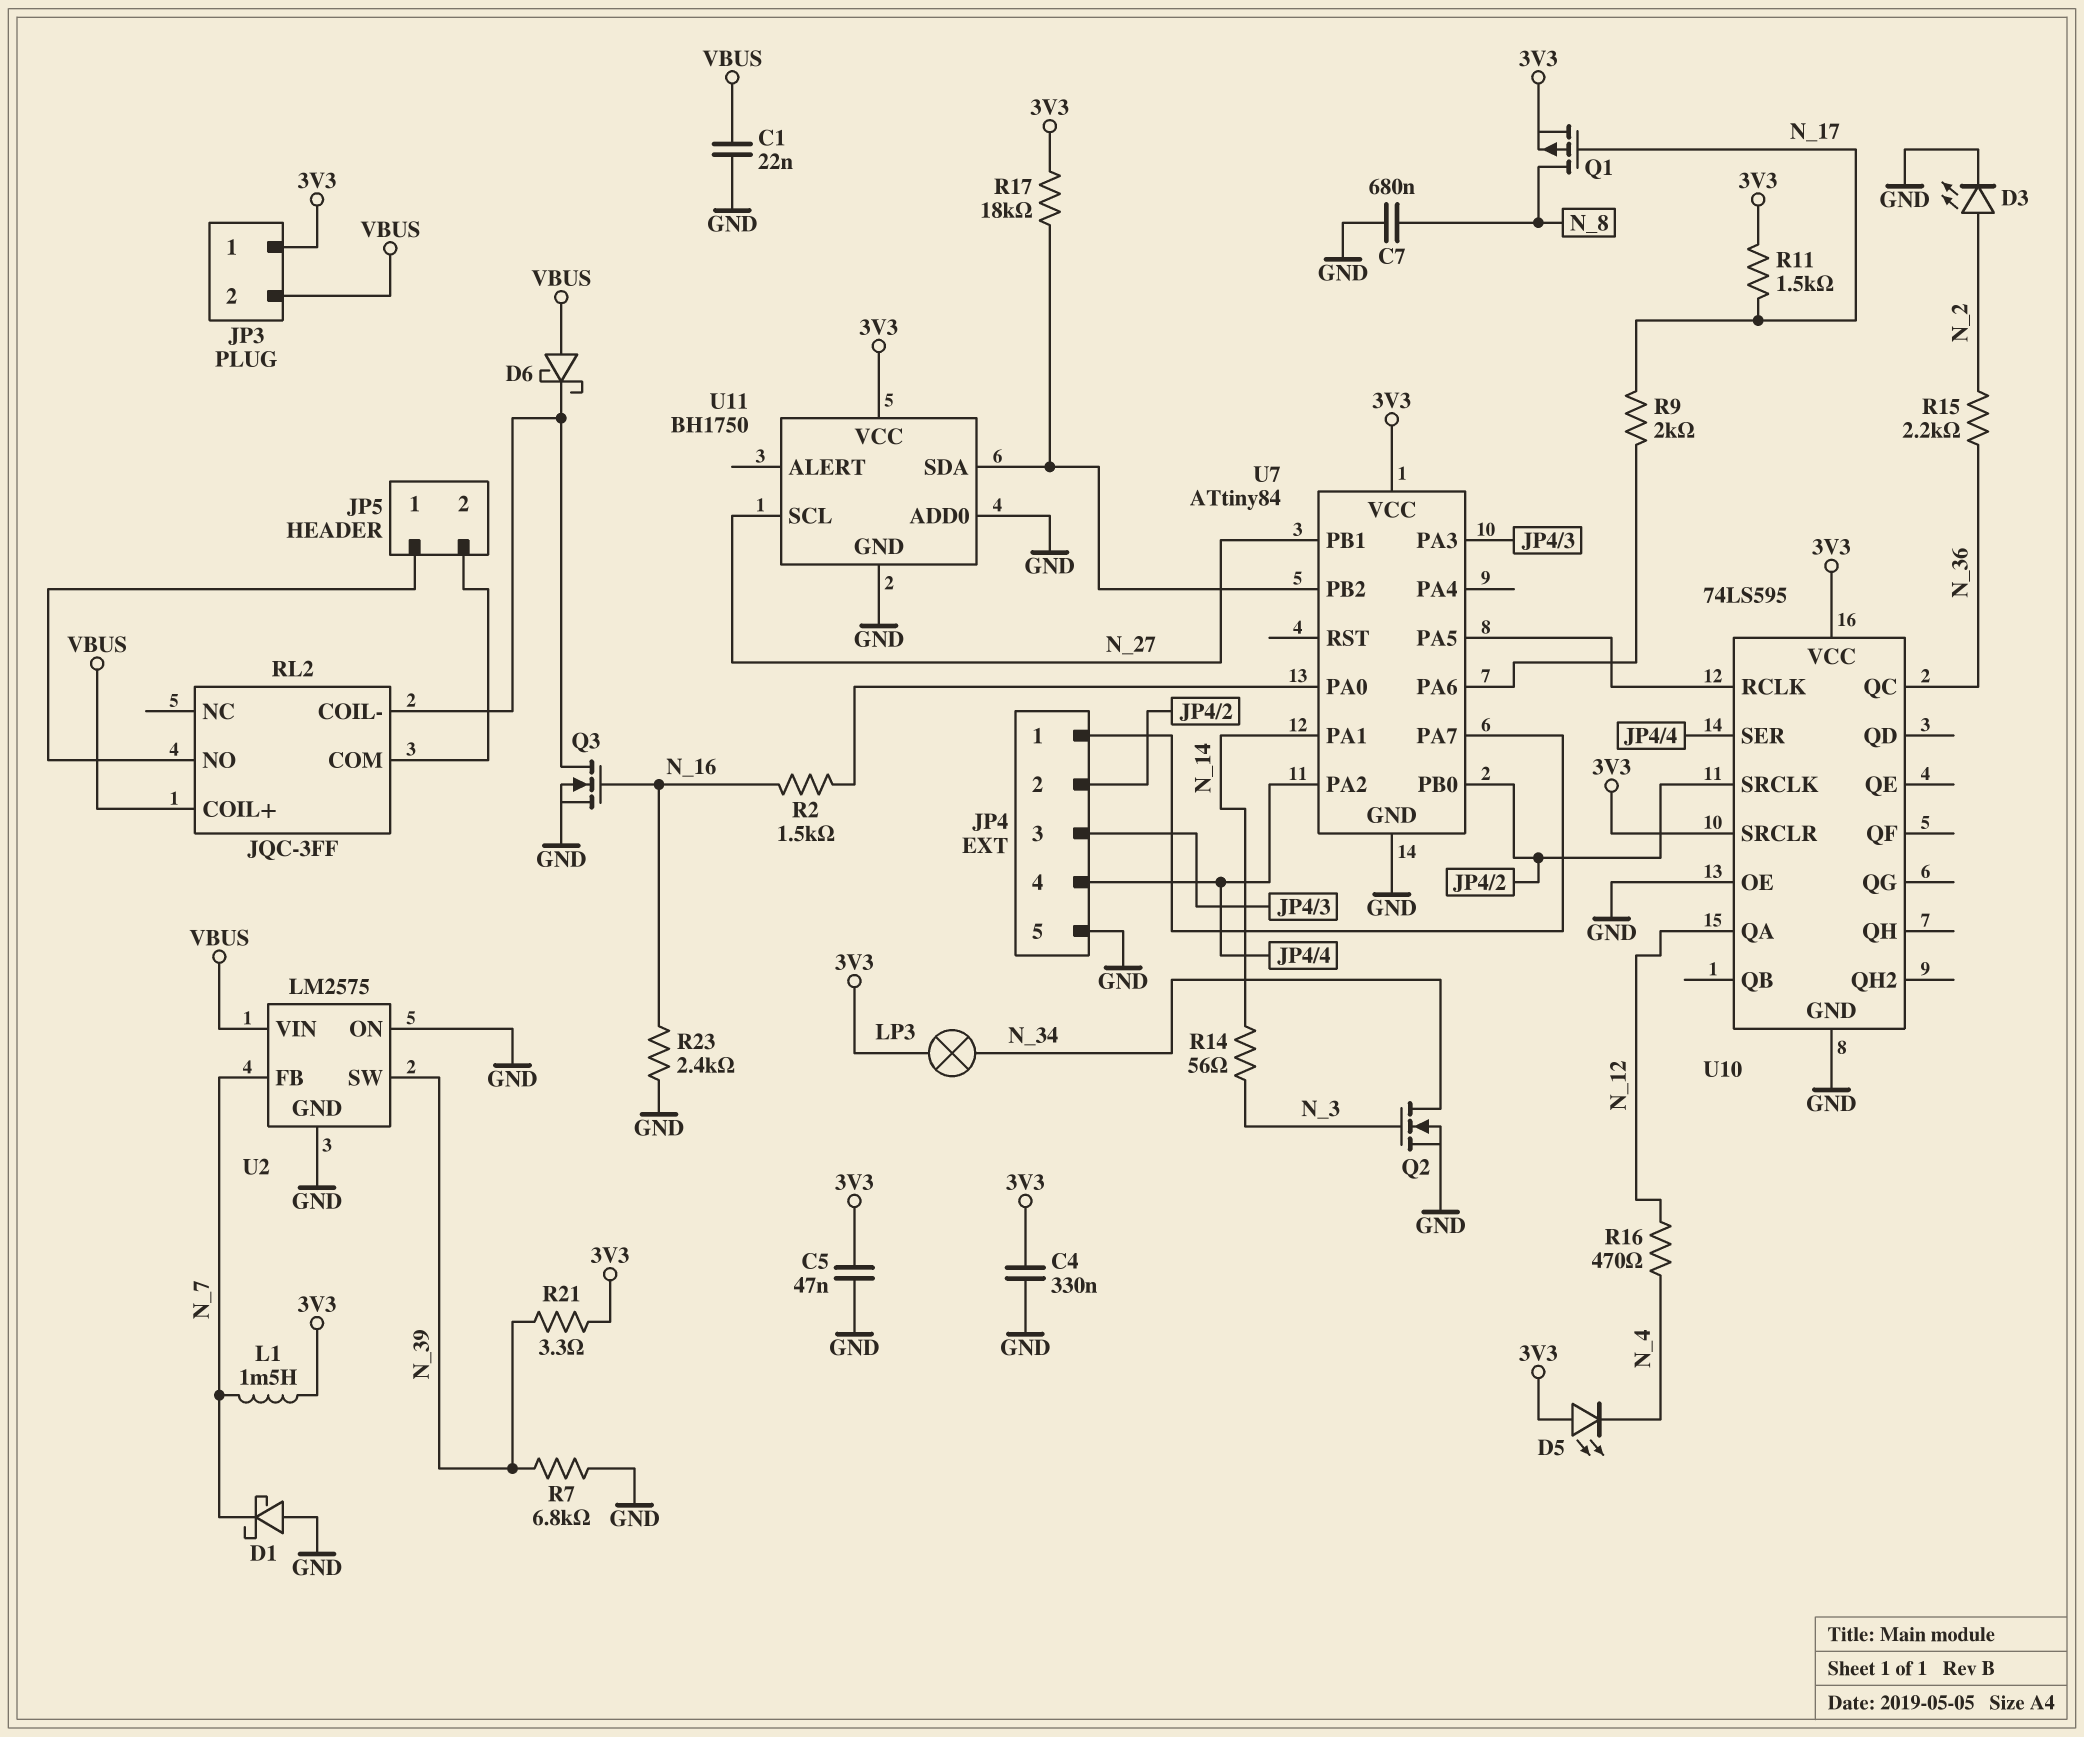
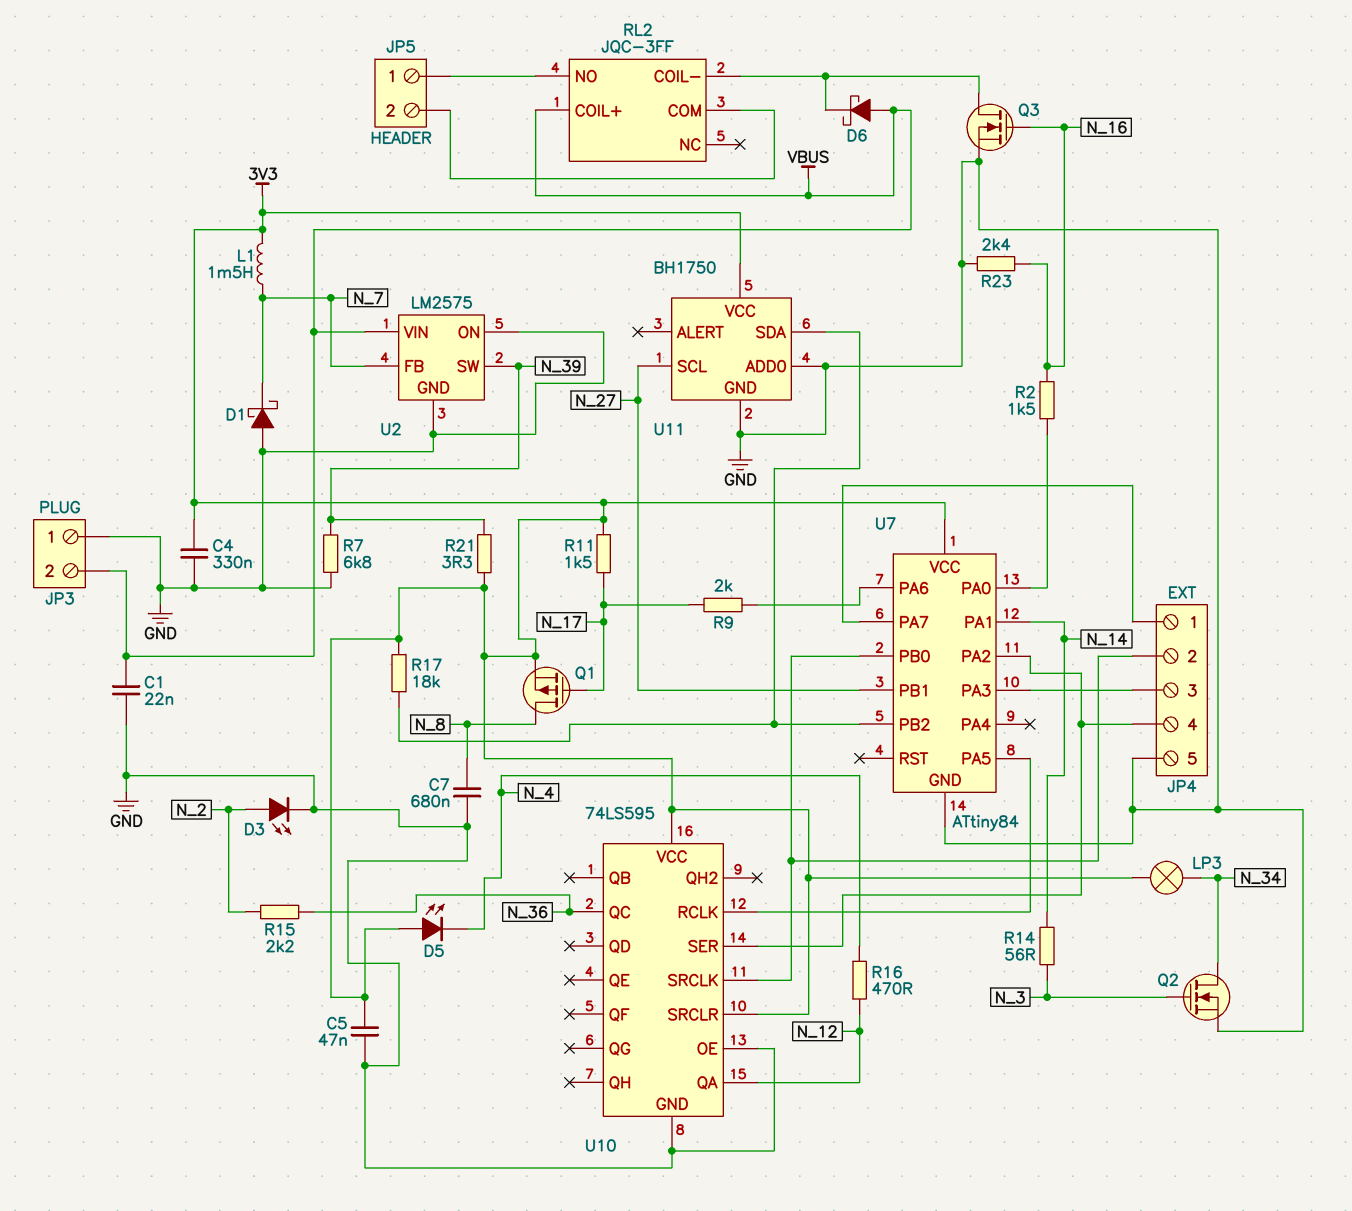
JP3 pin 1: 3V3 -> GND

